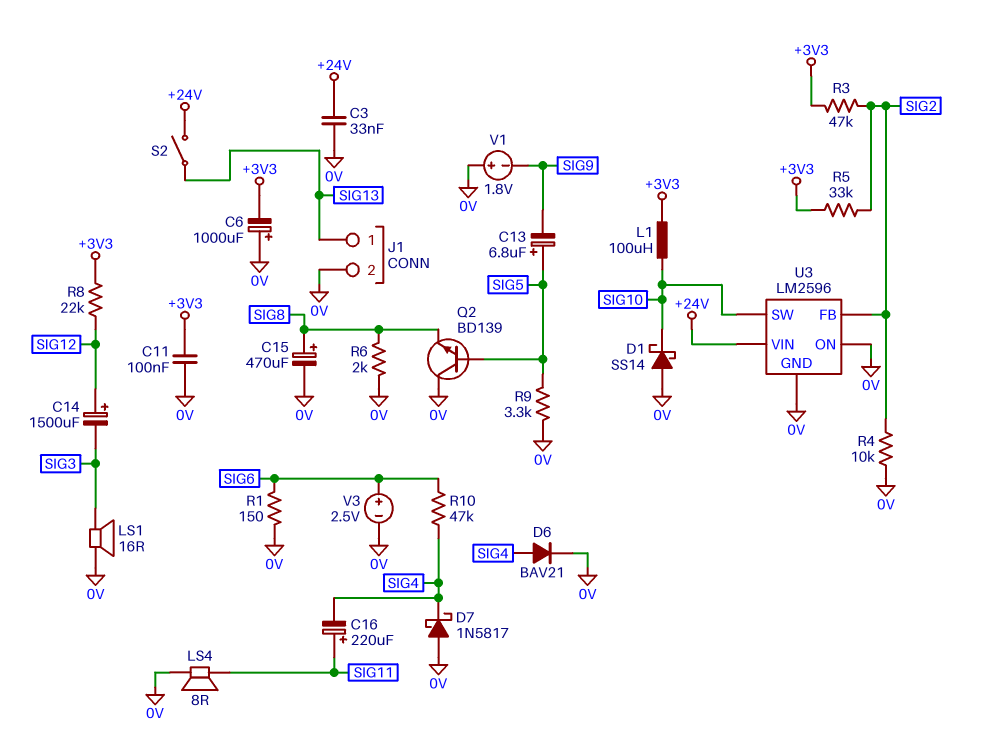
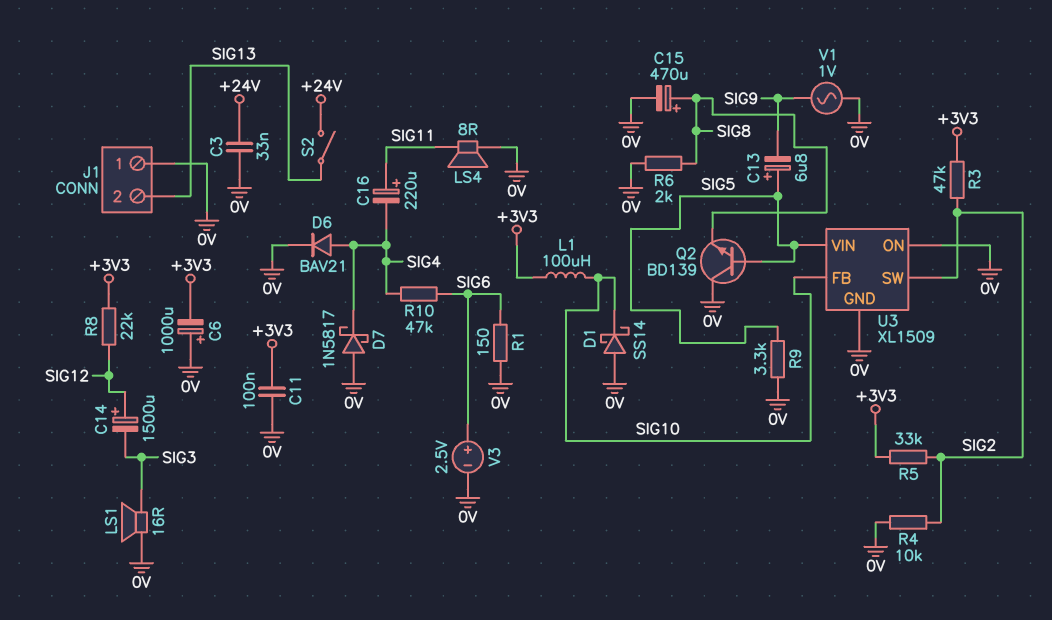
J1 pin 1: SIG13 -> 0V
J1 pin 2: 0V -> SIG13
U3: LM2596 -> XL1509
U3 pin FB: SIG2 -> SIG10
U3 pin SW: SIG10 -> SIG2
U3 pin VIN: +24V -> SIG5
V1: 1.8V (plus 0V, minus SIG9) -> AC 1V (0V, SIG9)

